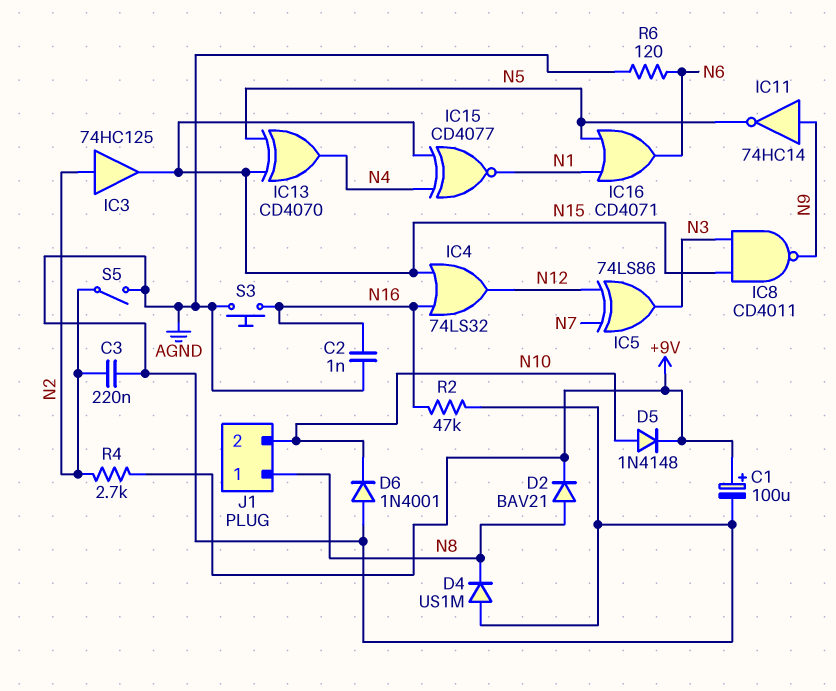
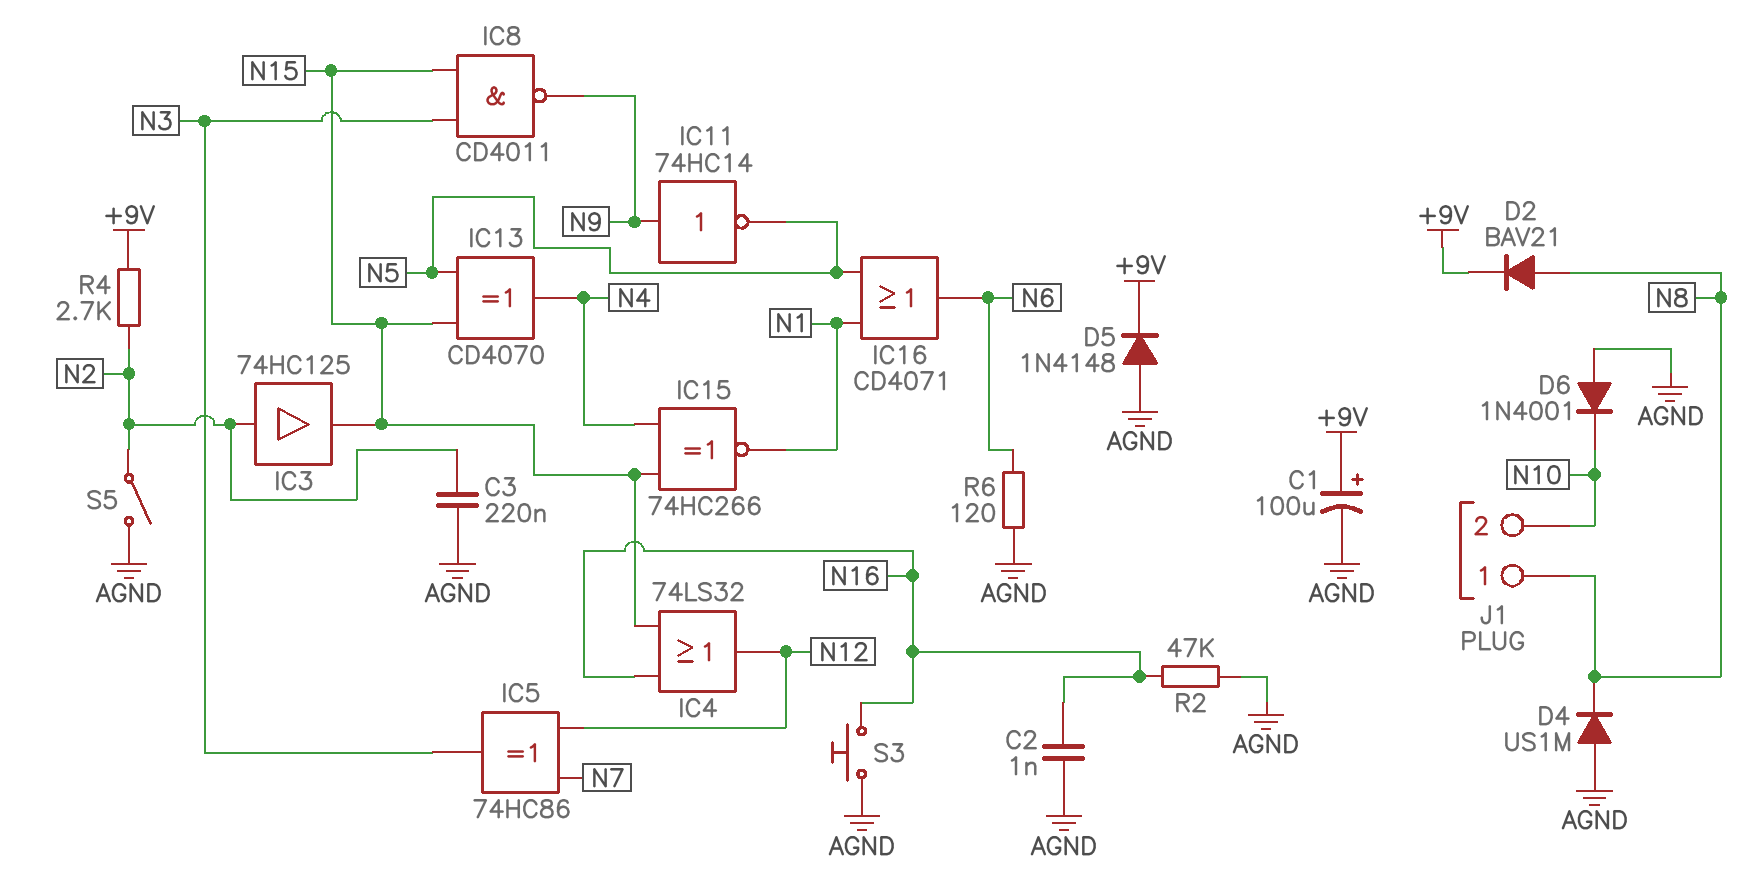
D5: diode 1N4148 (A N10, K +9V) -> diode 1N4148 (A AGND, K +9V)
IC5: XOR 74LS86 (in N7, in N12, out N3) -> XOR 74HC86 (in N7, in N12, out N3)
IC15: XNOR CD4077 (in N4, in N15, out N1) -> XNOR 74HC266 (in N4, in N15, out N1)

